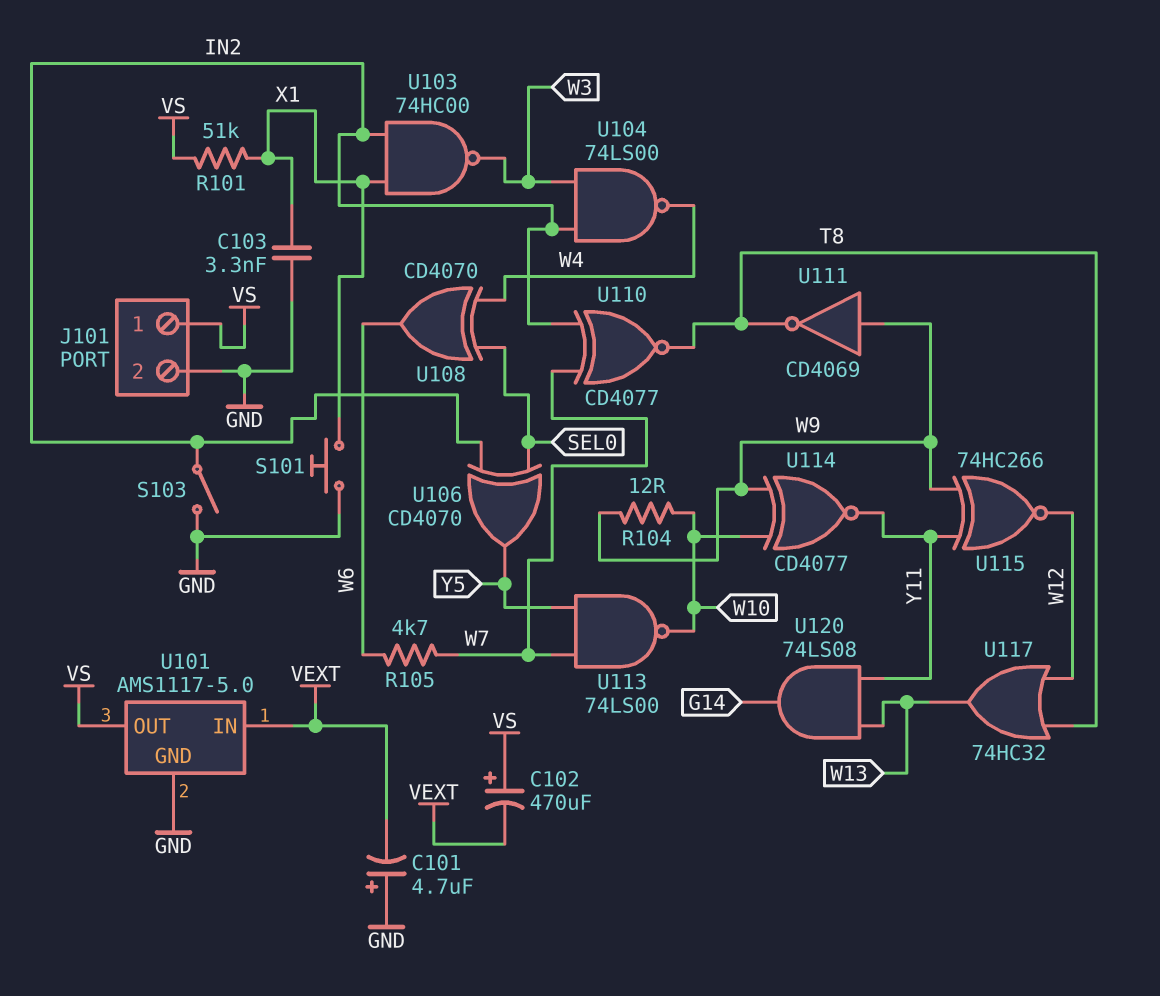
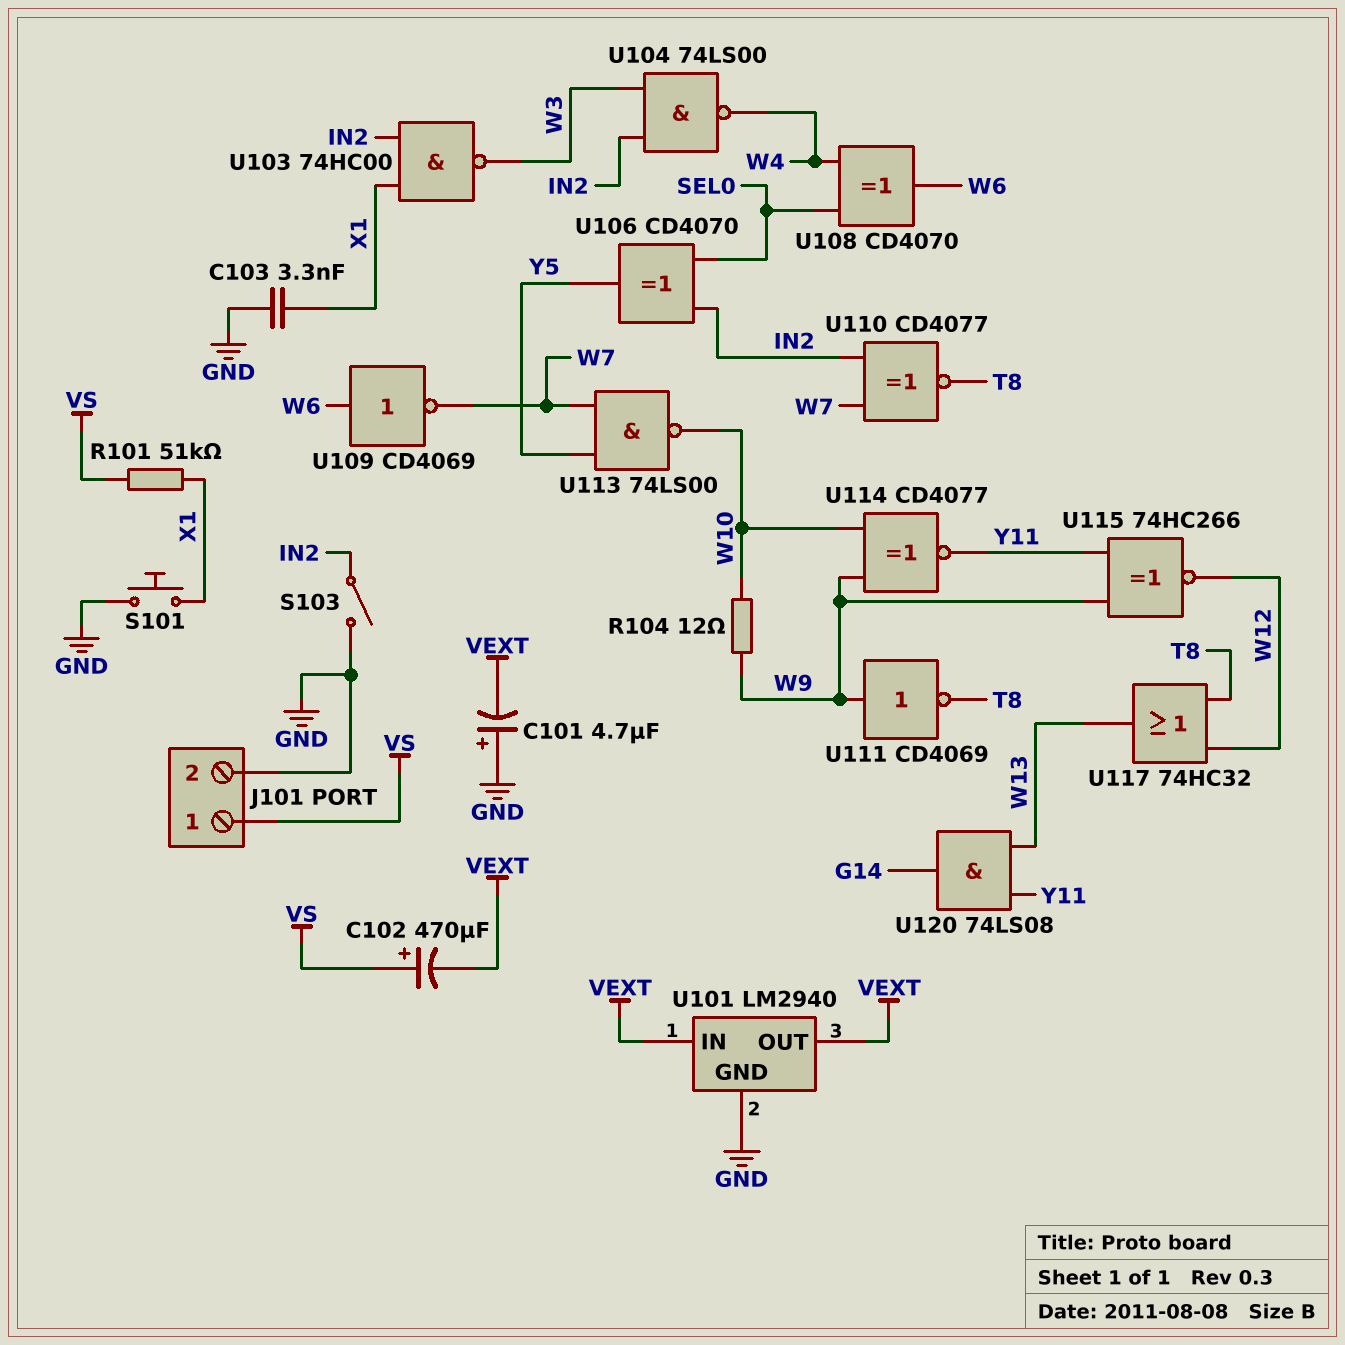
R105: 4.7k (W6, W7) -> none
U101: AMS1117-5.0 -> LM2940
U101 pin OUT: VS -> VEXT
U109: none -> NOT CD4069 (in W6, out W7)

